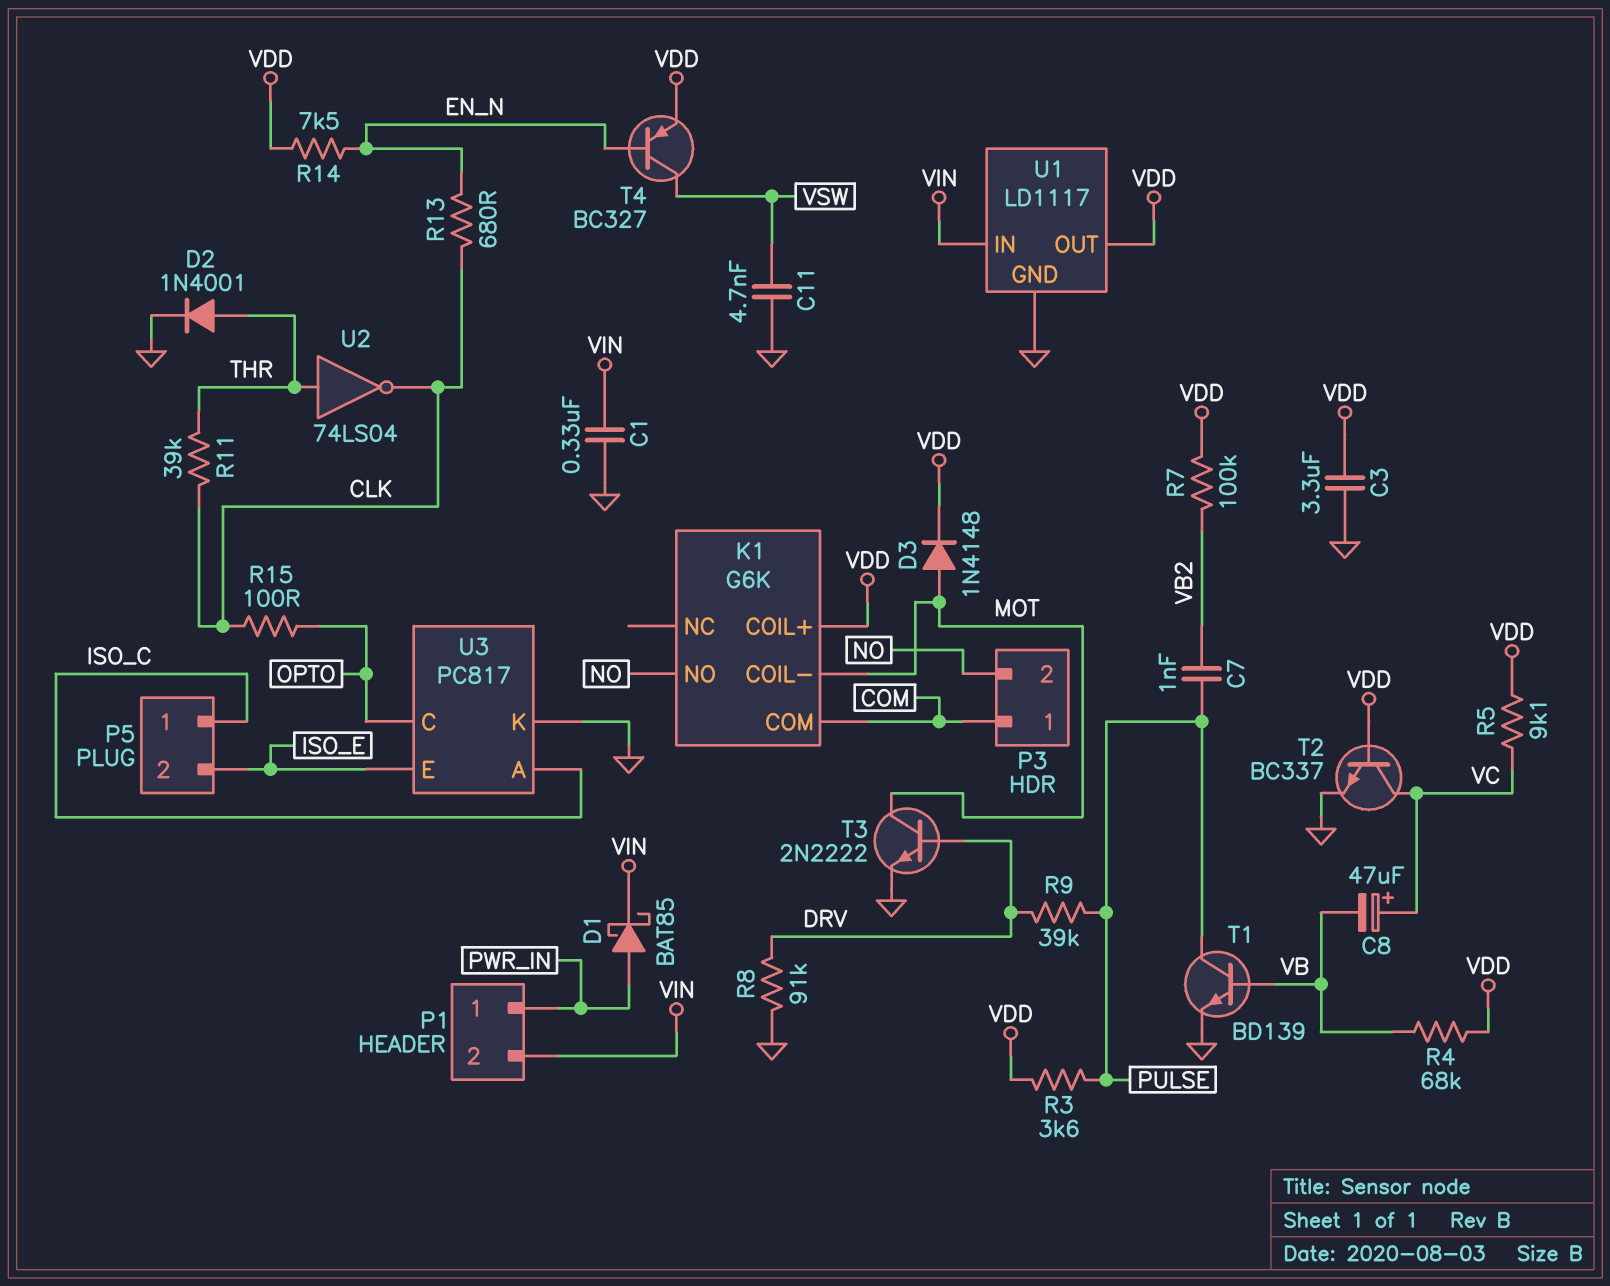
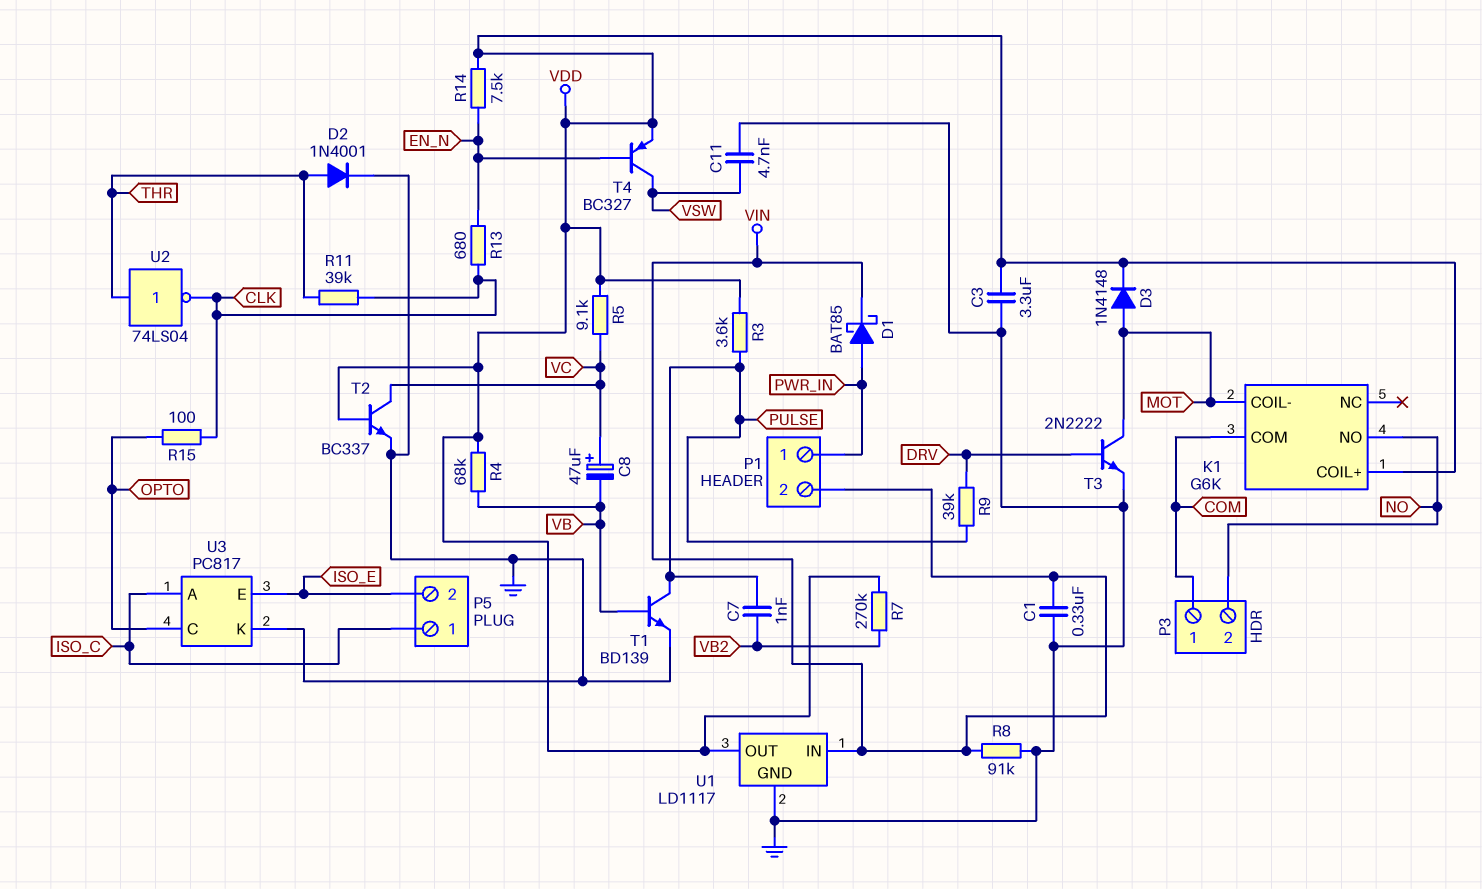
R7: 100k (VB2, VDD) -> 270k (VB2, VDD)
R8: 91k (DRV, GND) -> 91k (GND, VIN)

